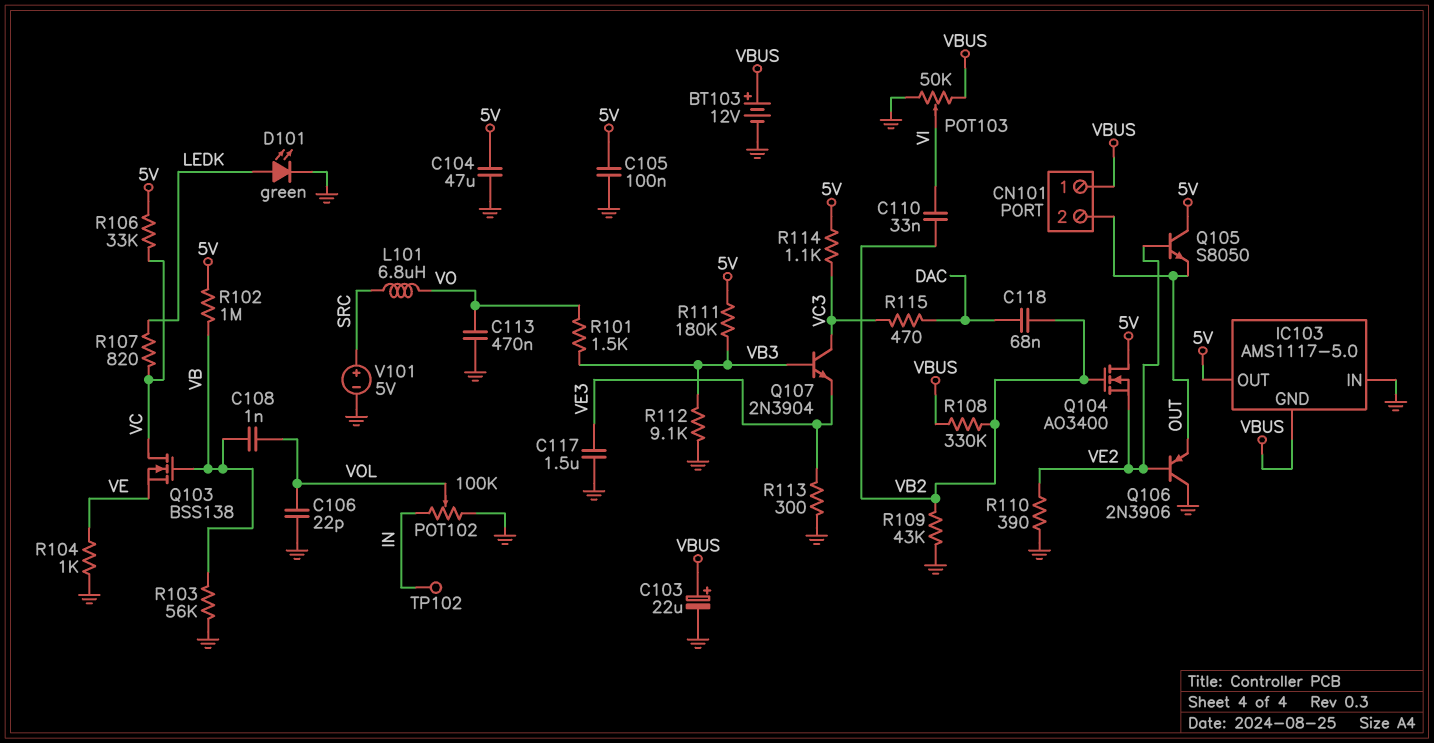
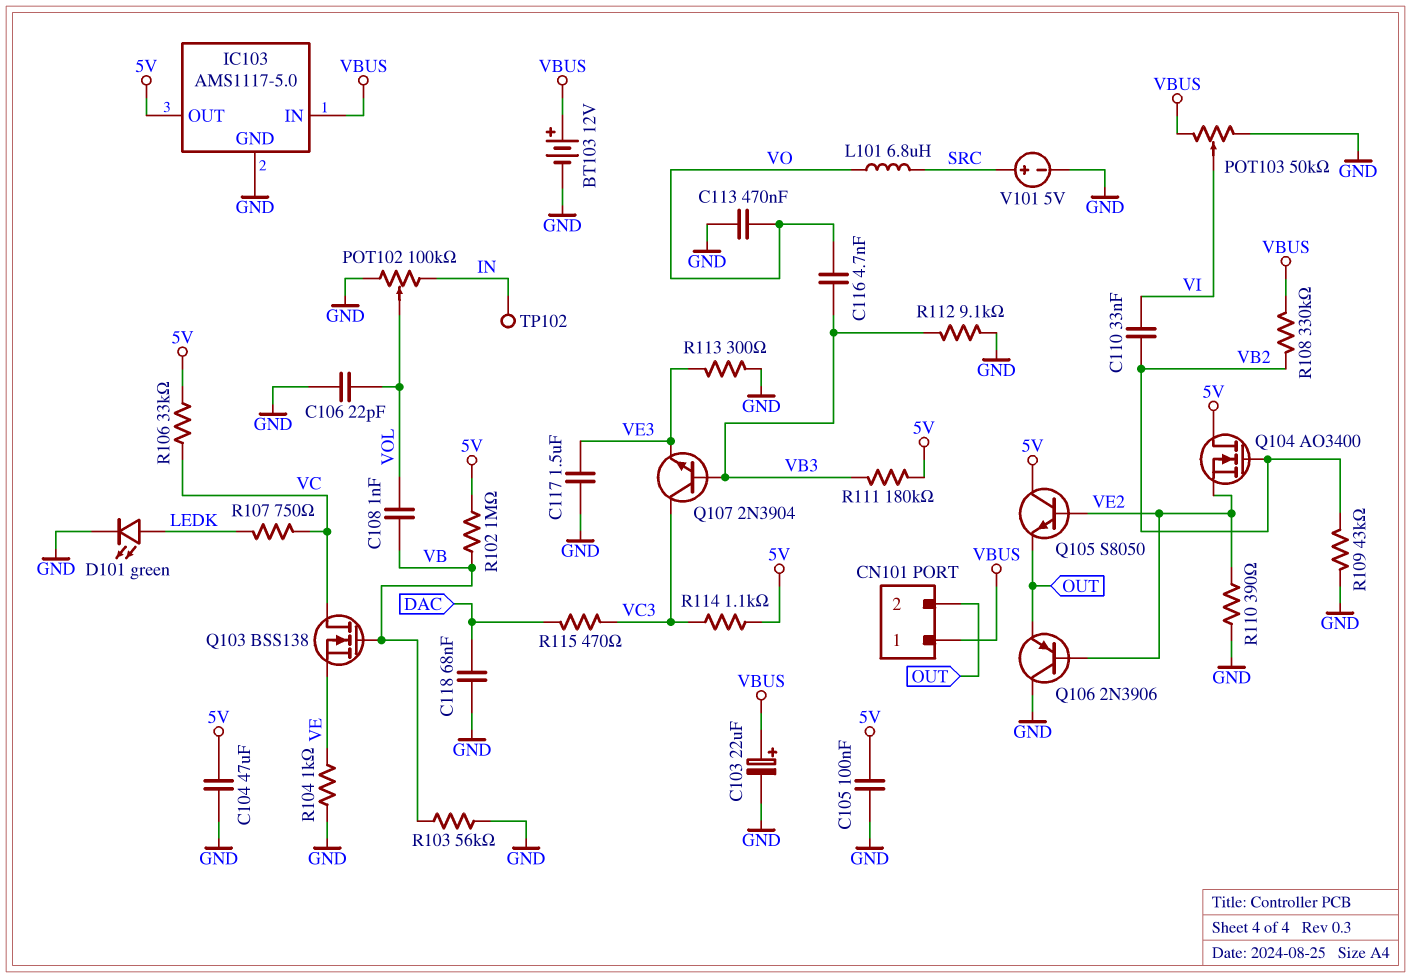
C116: none -> 4.7nF (VB3, VO)
C118: 68nF (DAC, VB2) -> 68nF (DAC, GND)
IC103 pin GND: VBUS -> GND
IC103 pin IN: GND -> VBUS
R101: 1.5k (VB3, VO) -> none
R107: 820 (LEDK, VC) -> 750 (LEDK, VC)

